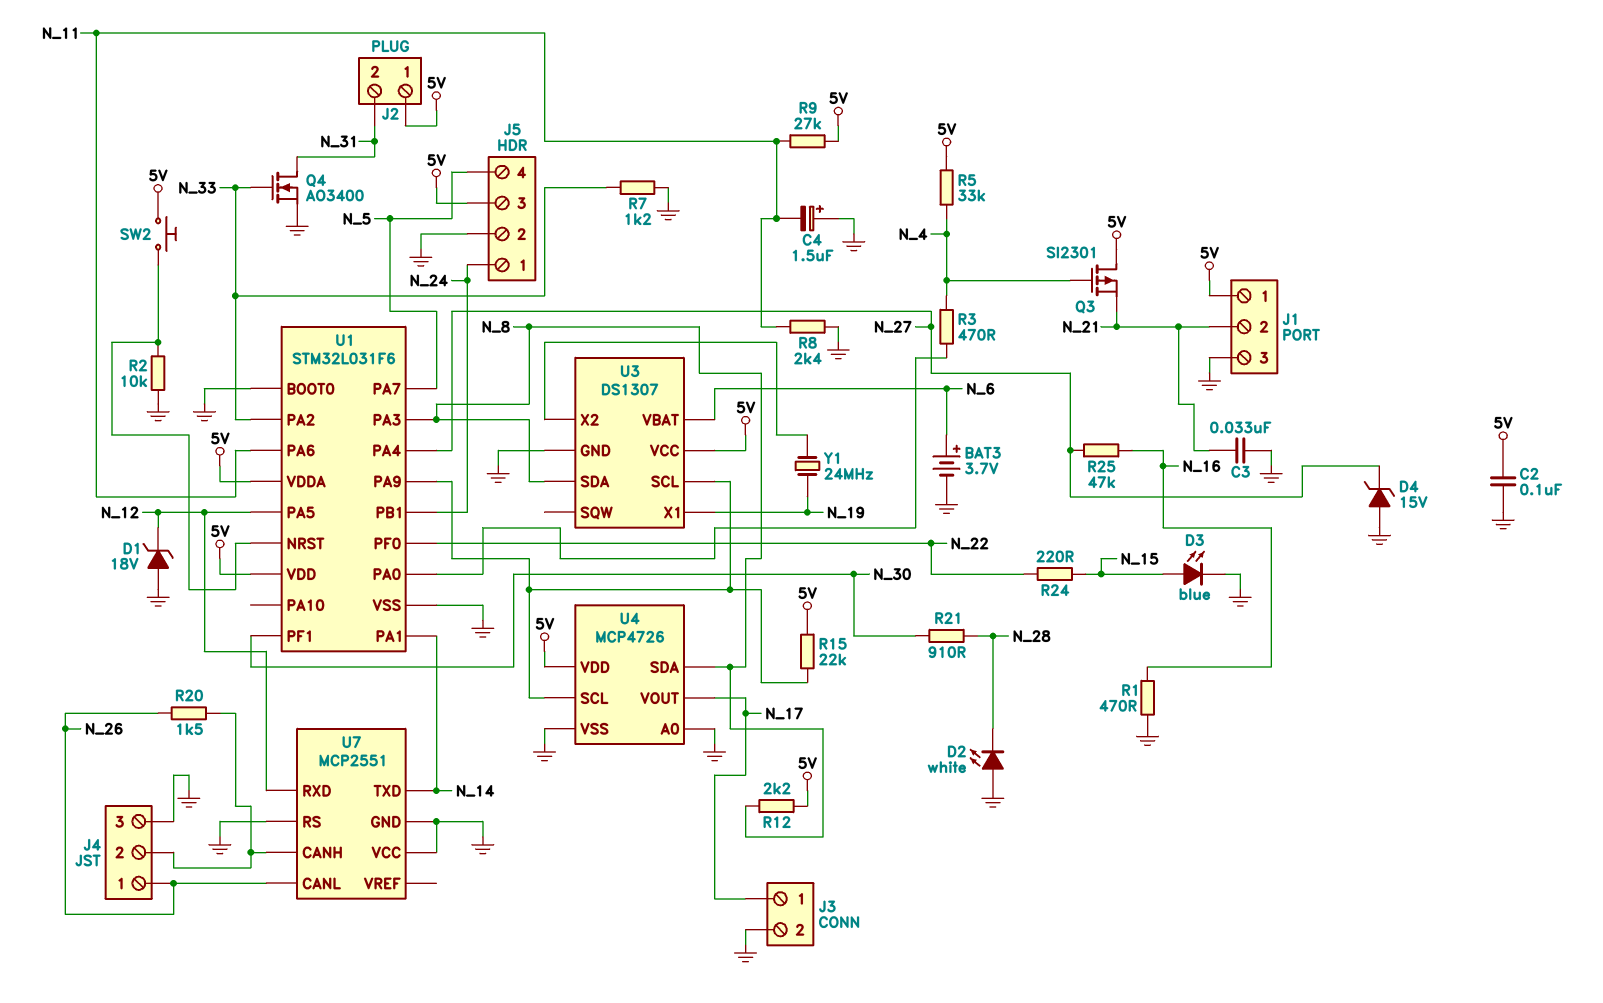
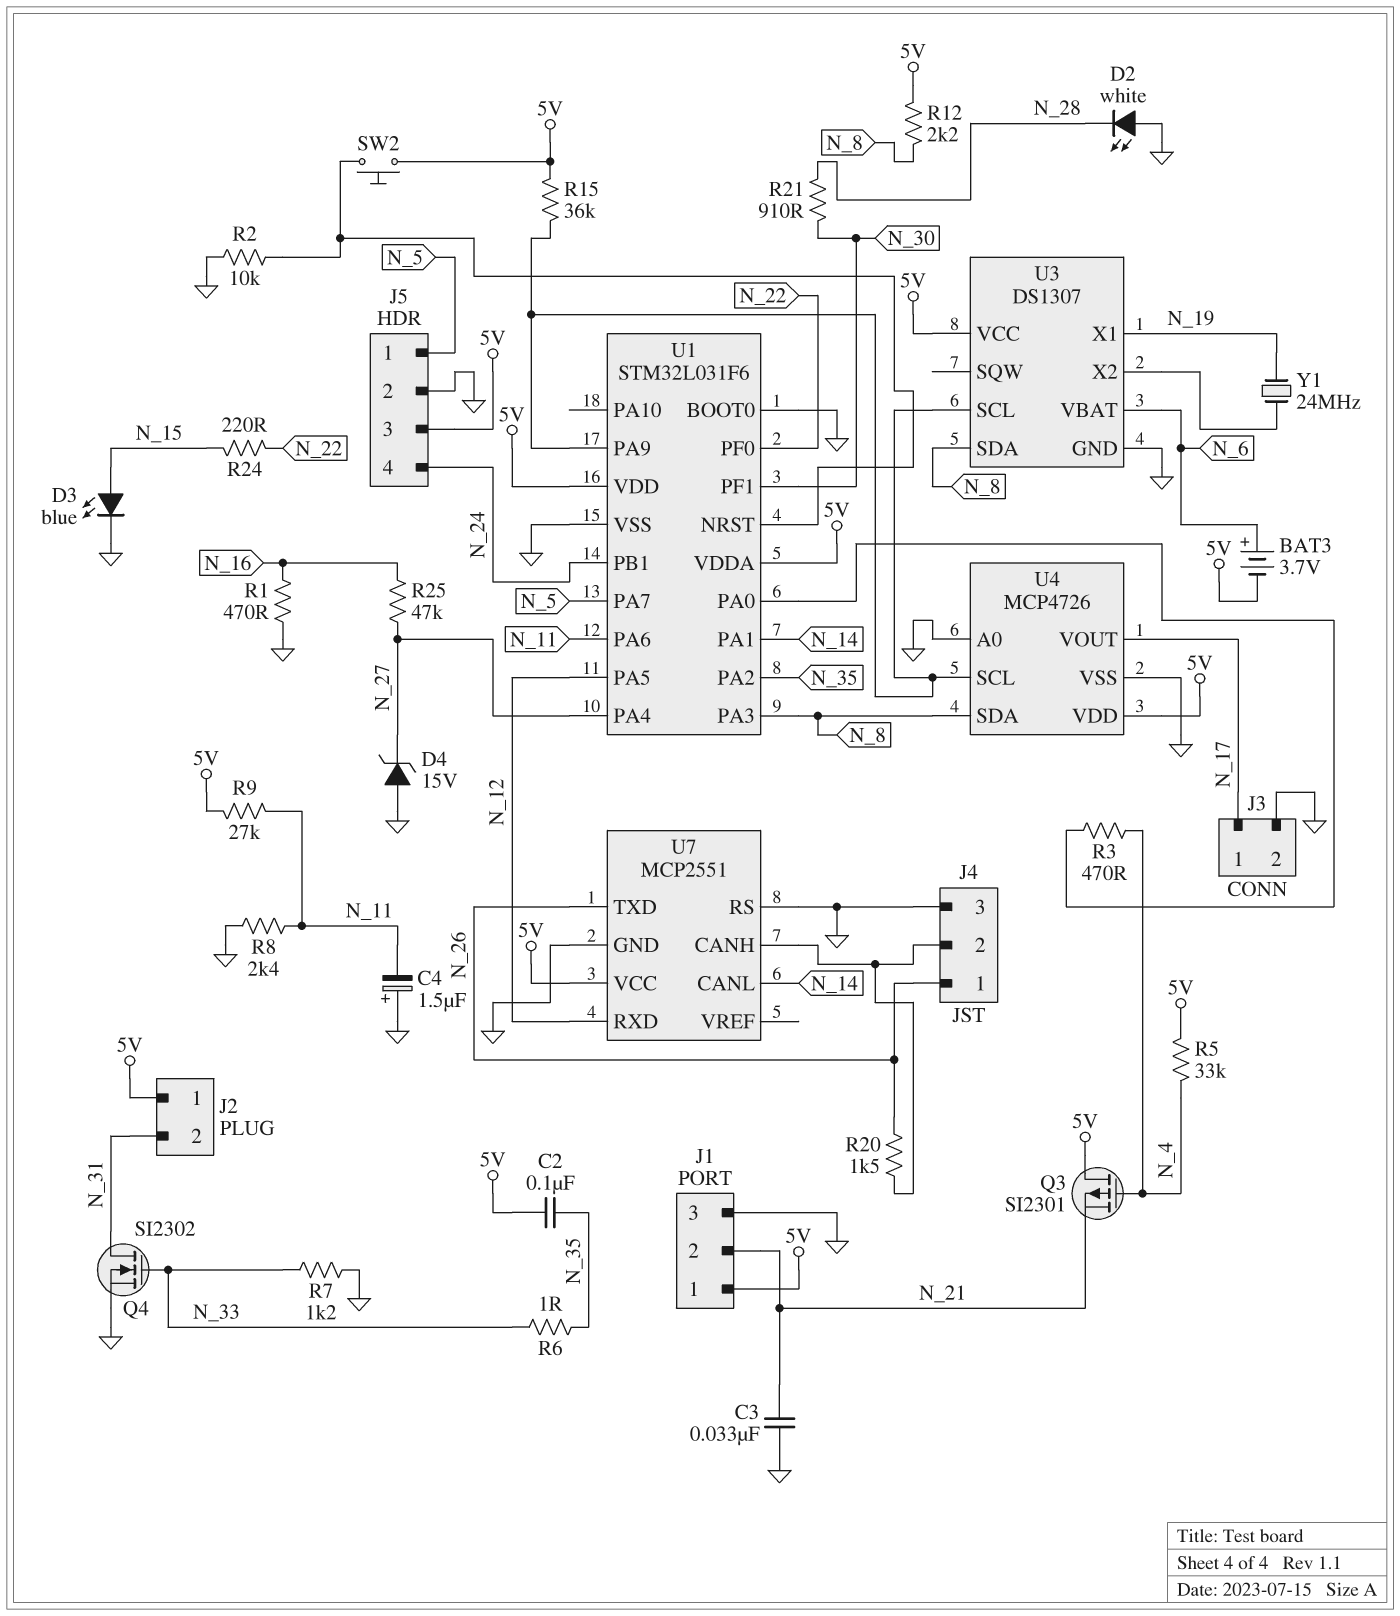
BAT3: 3.7V (plus N_6, minus GND) -> 3.7V (plus N_6, minus 5V)
C2: 100nF (5V, GND) -> 100nF (5V, N_35)
D1: zener 18V (A GND, K N_12) -> none
J5 pin 1: N_24 -> N_5
J5 pin 4: N_5 -> N_24
Q4: NMOS AO3400 (G N_33, D N_31, S GND) -> NMOS SI2302 (G N_33, D N_31, S GND)
R6: none -> 1 (N_33, N_35)
R15: 22k (5V, U1/PA9) -> 36k (5V, U1/PA9)
U1 pin PA2: N_33 -> N_35
U7 pin CANL: N_26 -> N_14
U7 pin TXD: N_14 -> N_26
U7 pin VCC: GND -> 5V

